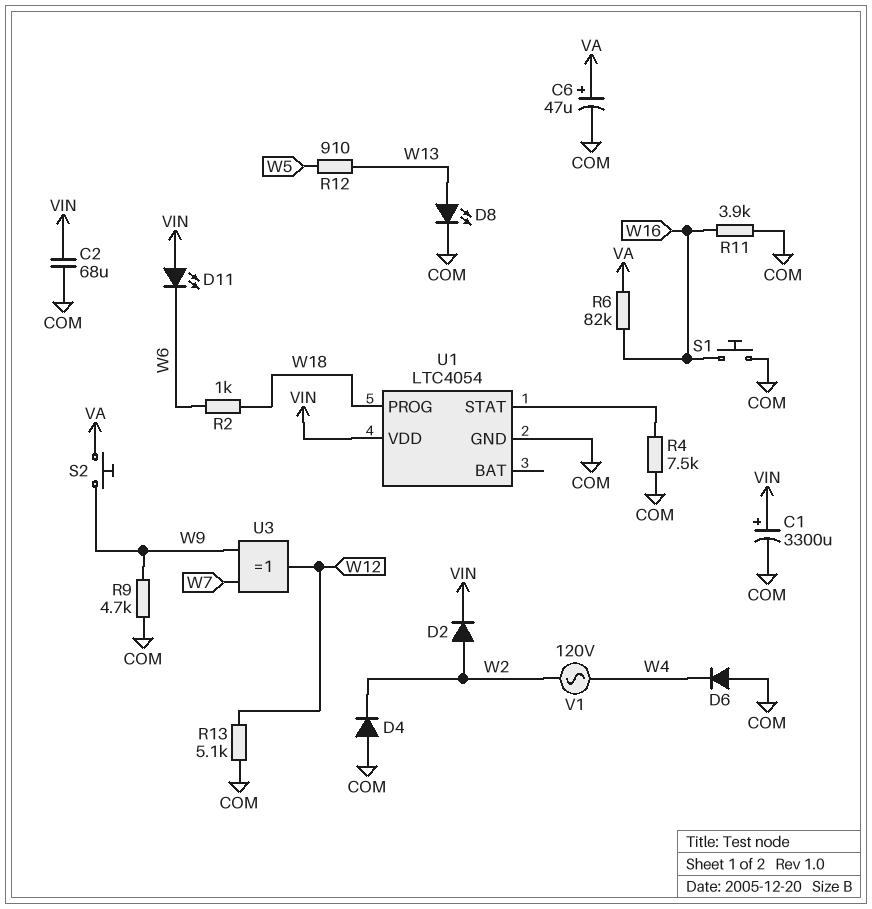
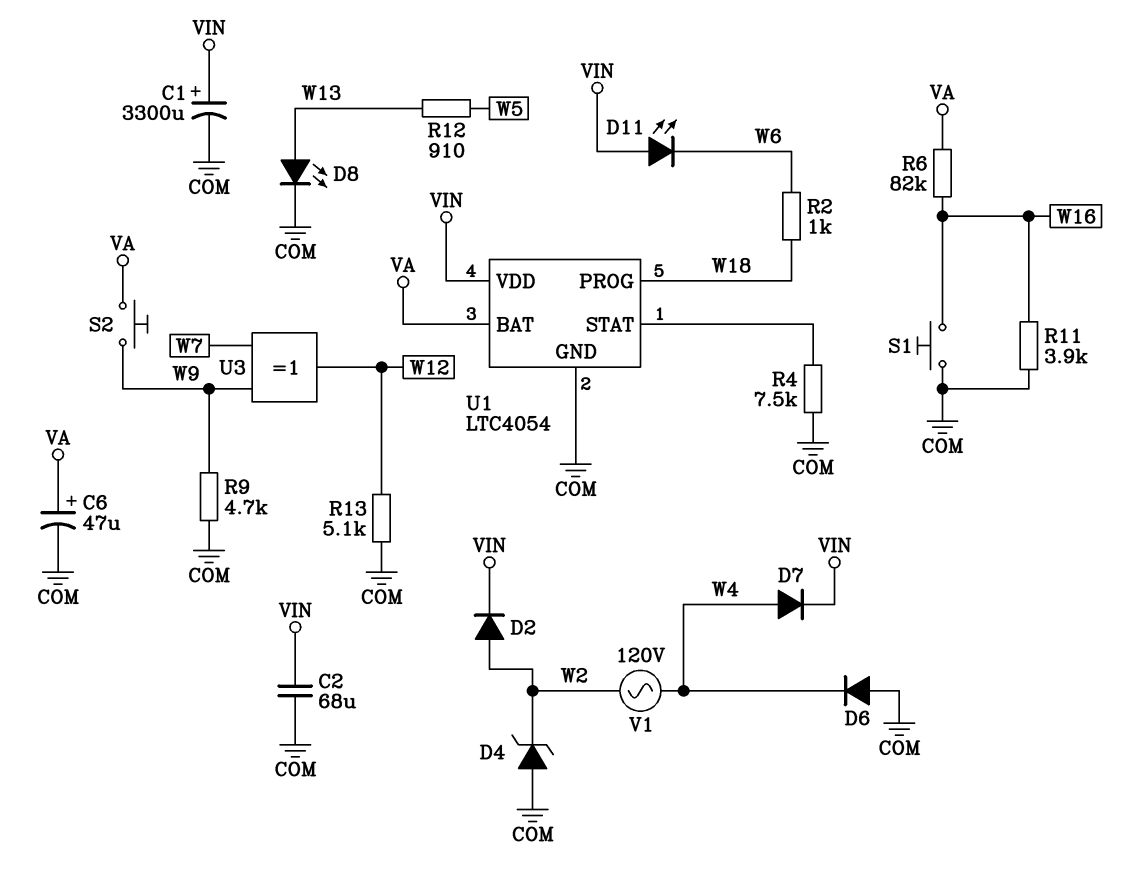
D4: diode (A COM, K W2) -> zener (A COM, K W2)
D7: none -> diode (A W4, K VIN)
U1 pin BAT: none -> VA

